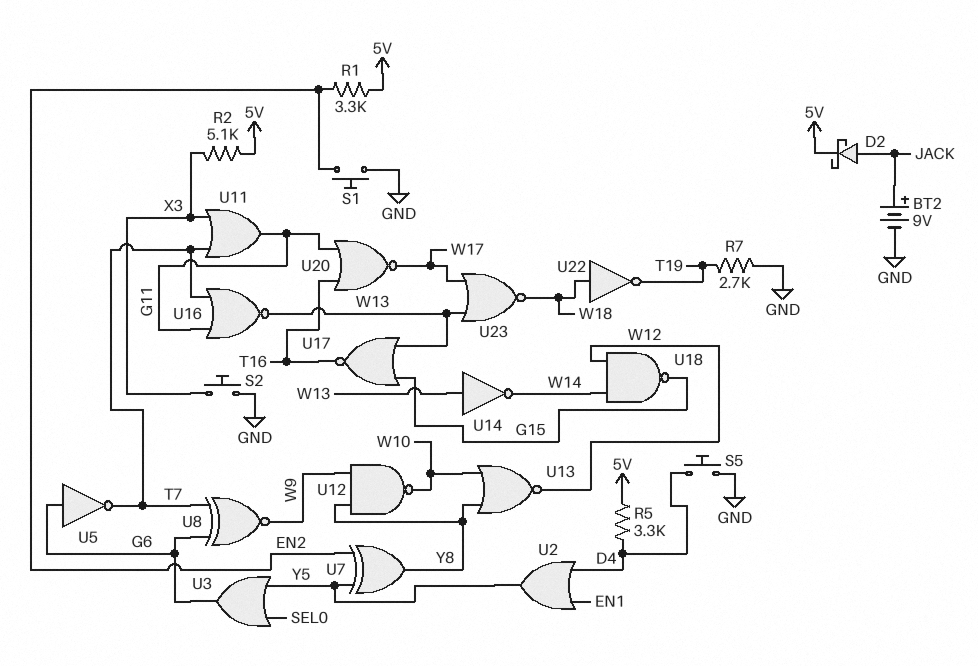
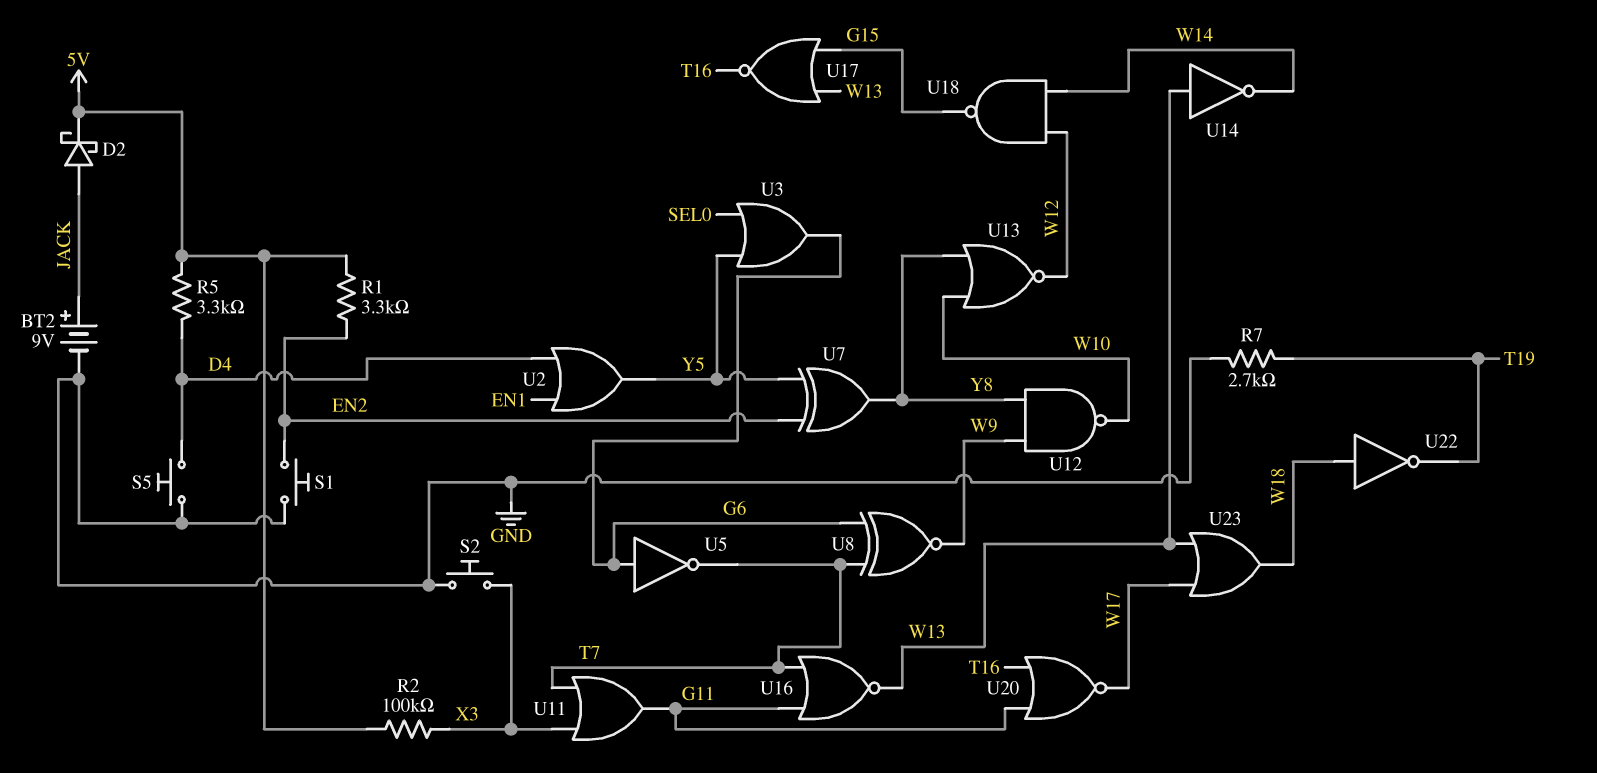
R2: 5.1k (5V, X3) -> 100k (5V, X3)
U23: NOR (in W13, in W17, out W18) -> OR (in W13, in W17, out W18)

